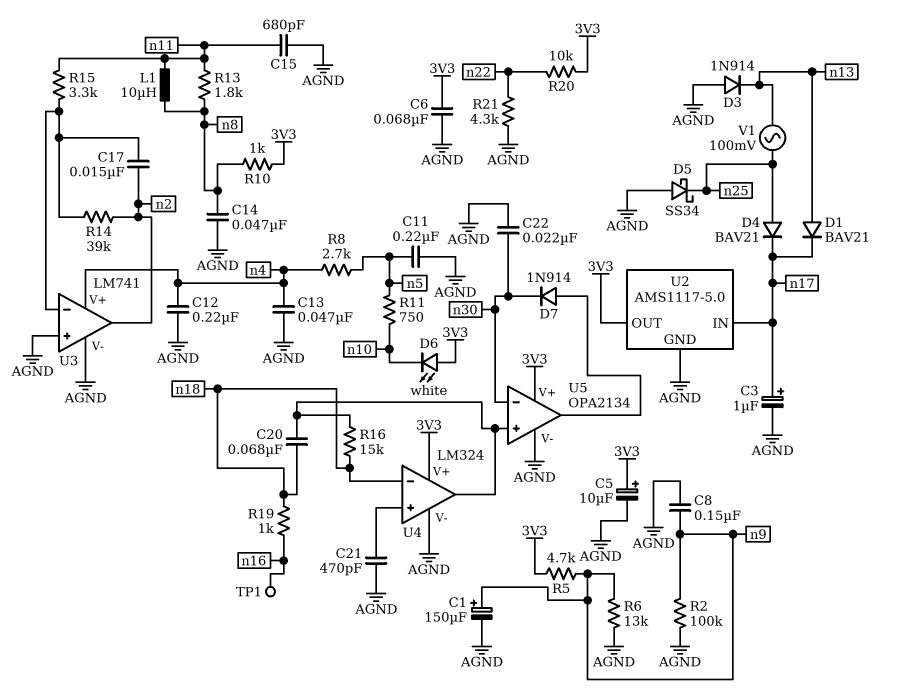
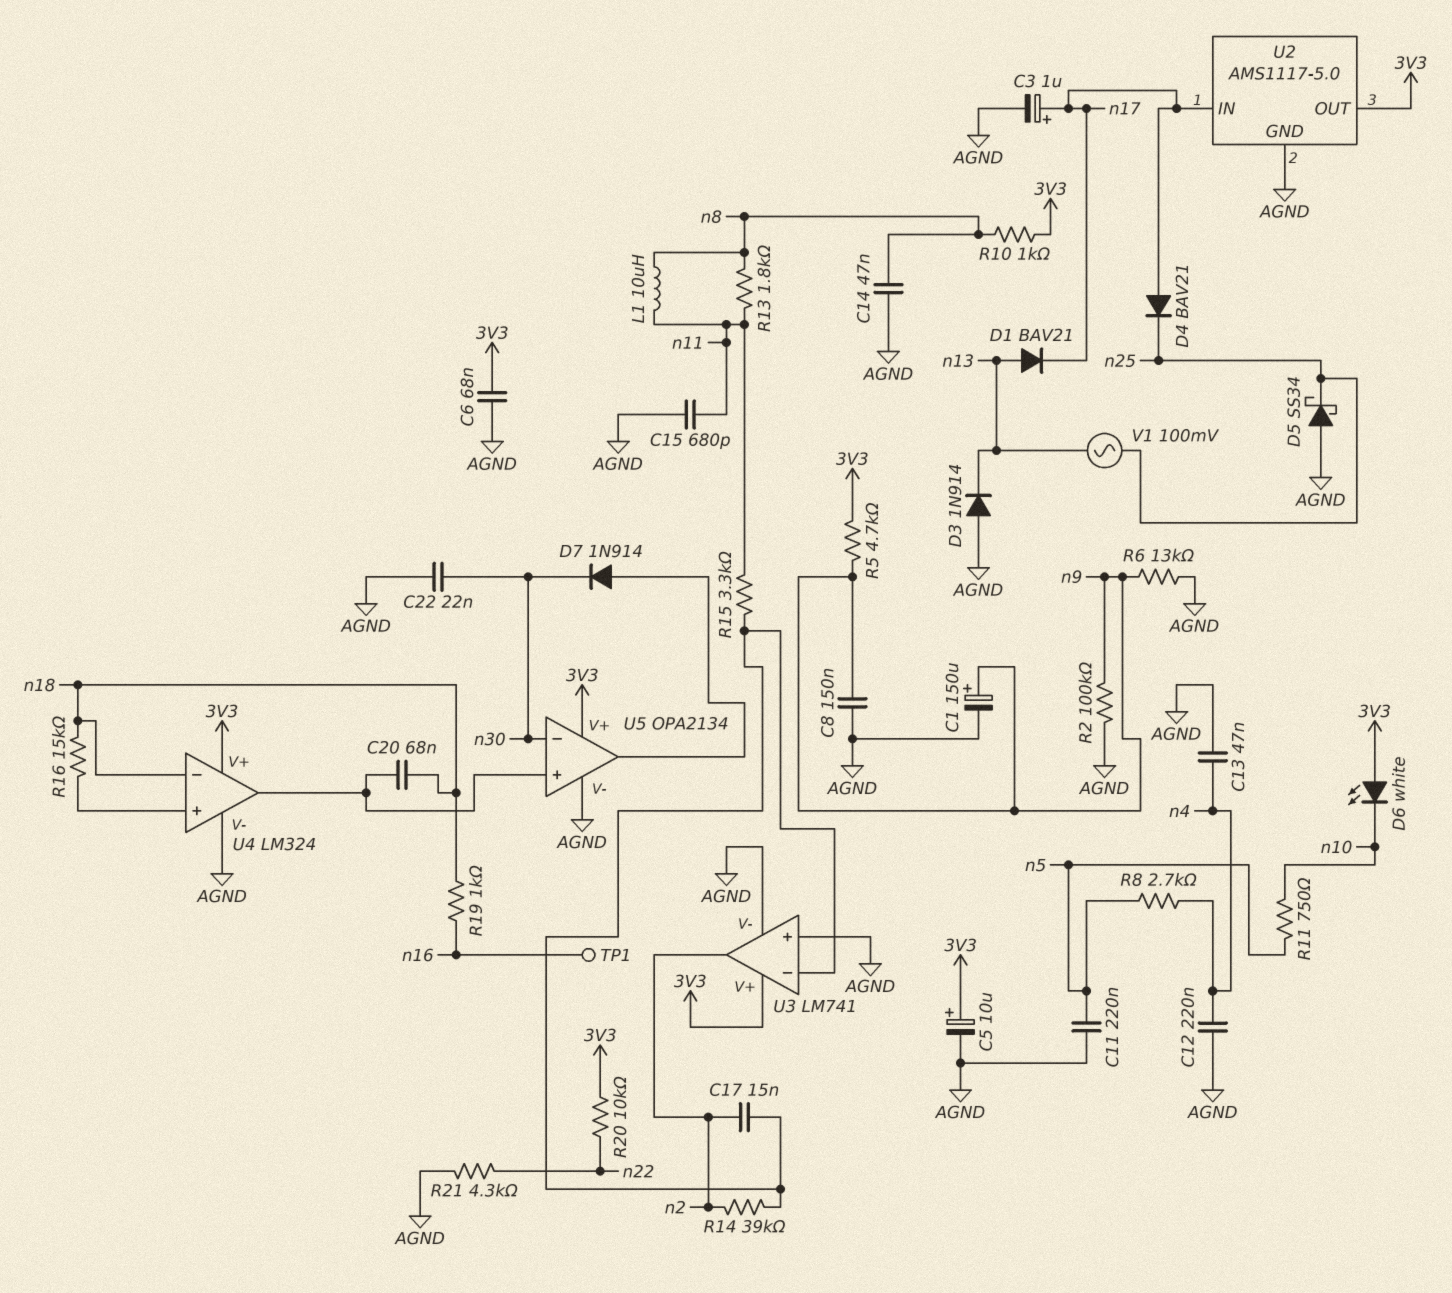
C21: 470pF (AGND, U4/in+) -> none
D4: diode BAV21 (A n25, K n17) -> diode BAV21 (A n17, K n25)
R16: 15k (U4/out, n18) -> 15k (U4/in+, n18)
U3 pin V+: n4 -> 3V3

